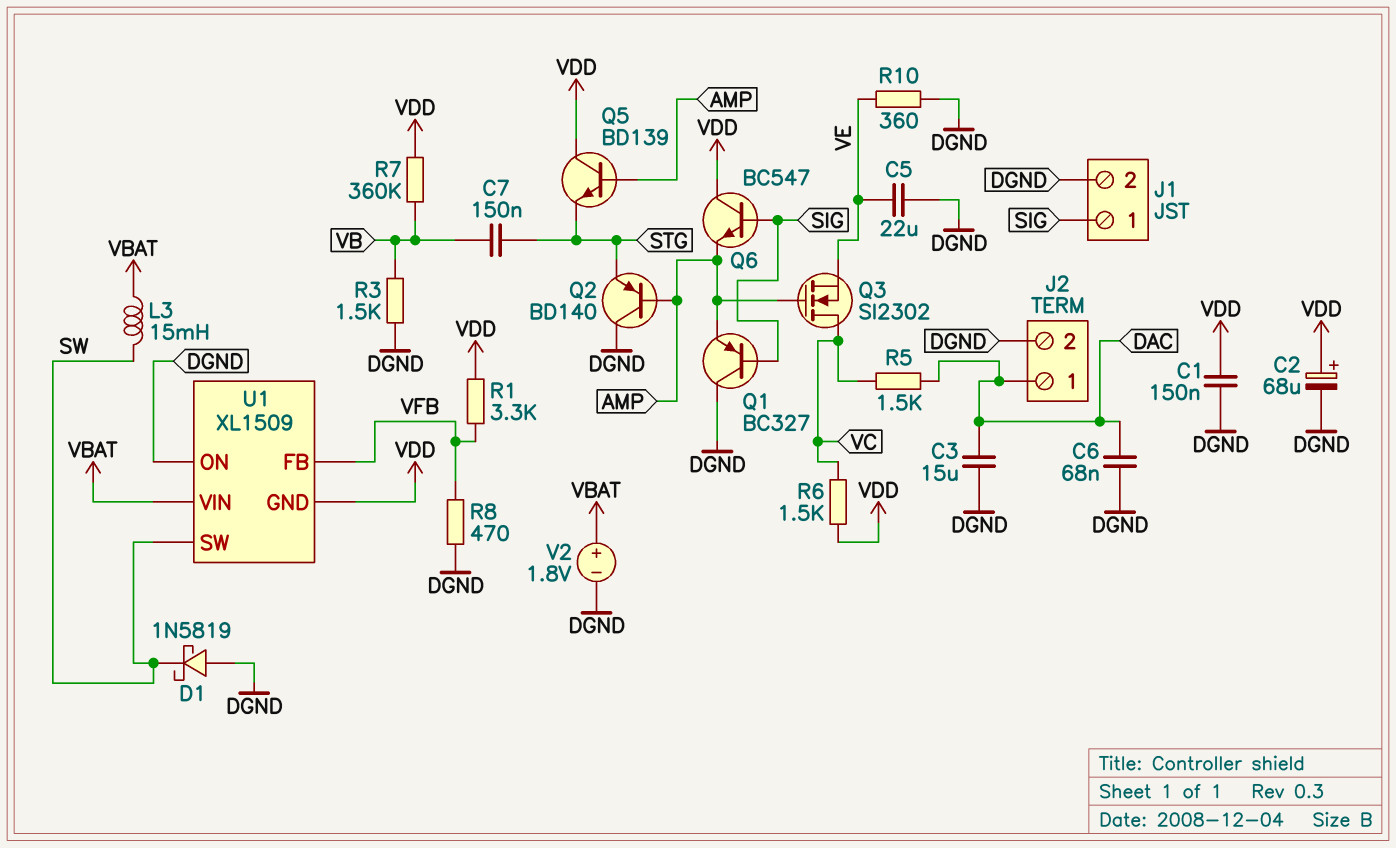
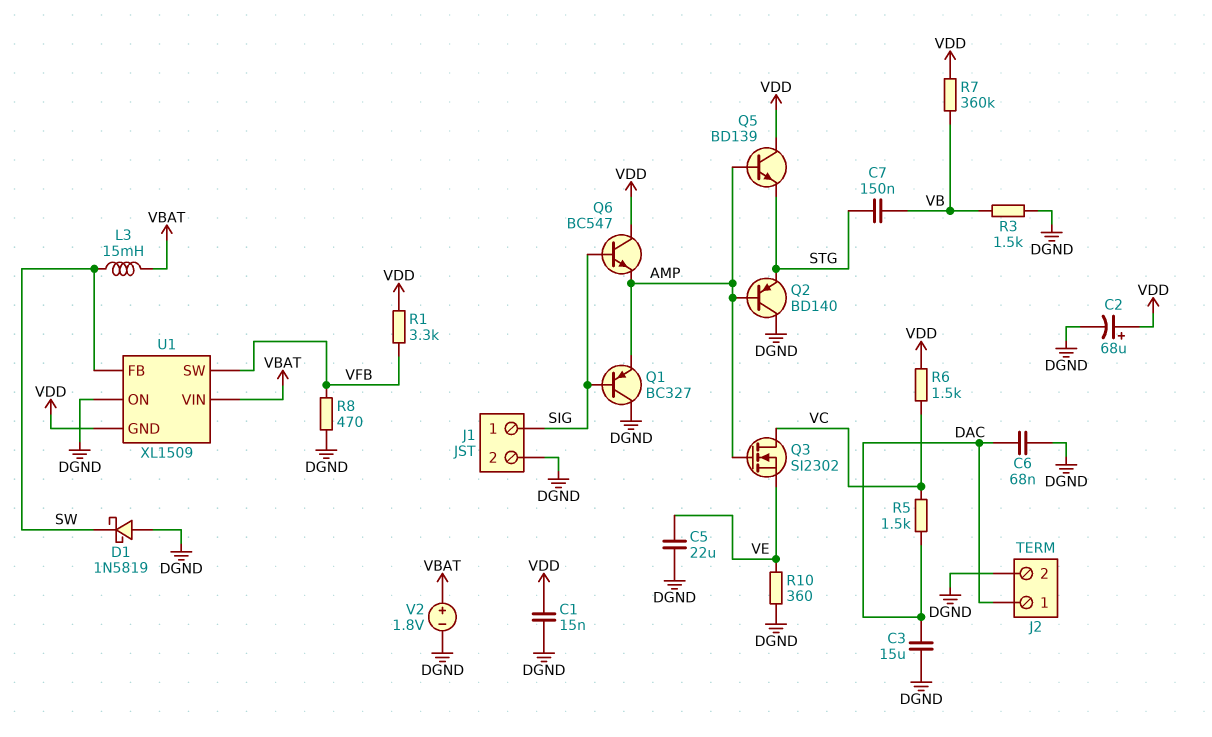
C1: 150nF (DGND, VDD) -> 15nF (DGND, VDD)
U1 pin FB: VFB -> SW
U1 pin SW: SW -> VFB

